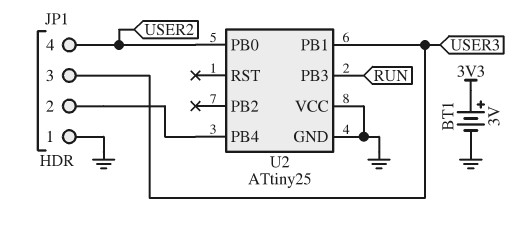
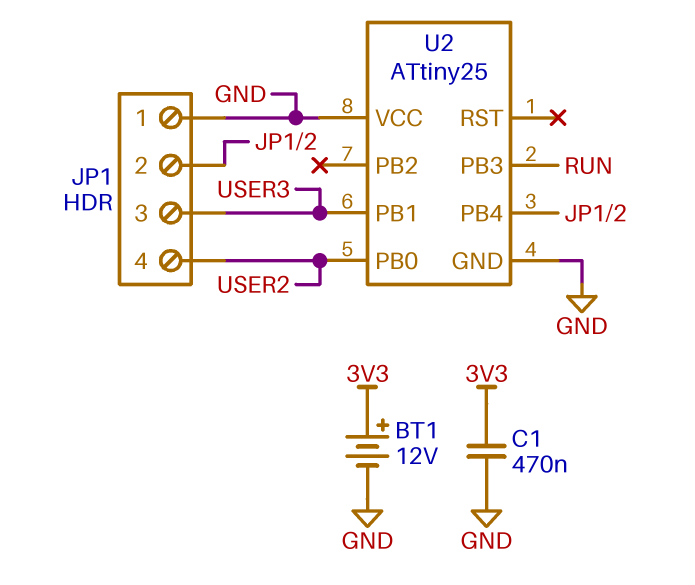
BT1: 3V (plus 3V3, minus GND) -> 12V (plus 3V3, minus GND)
C1: none -> 470nF (3V3, GND)

